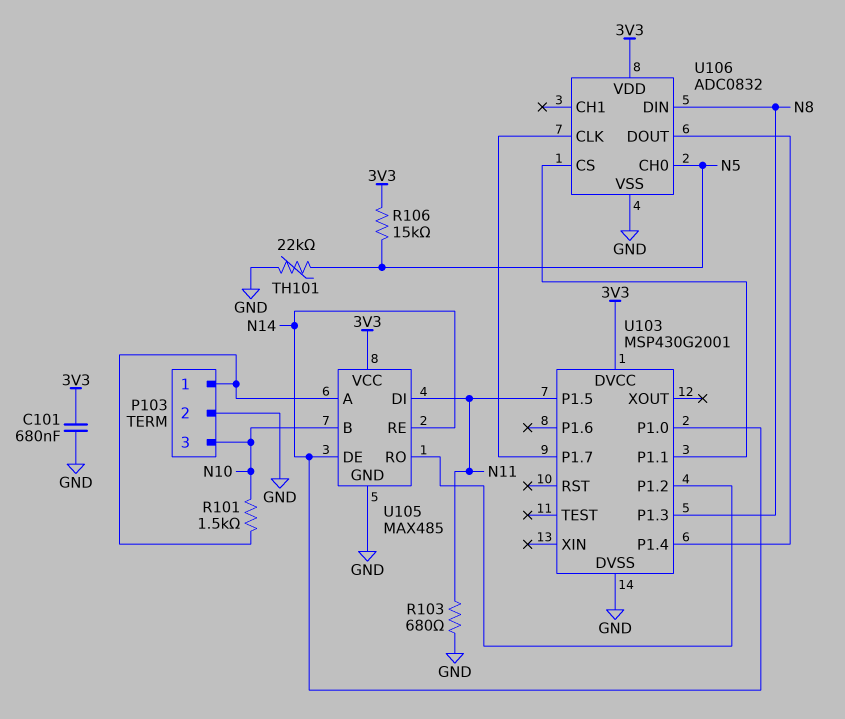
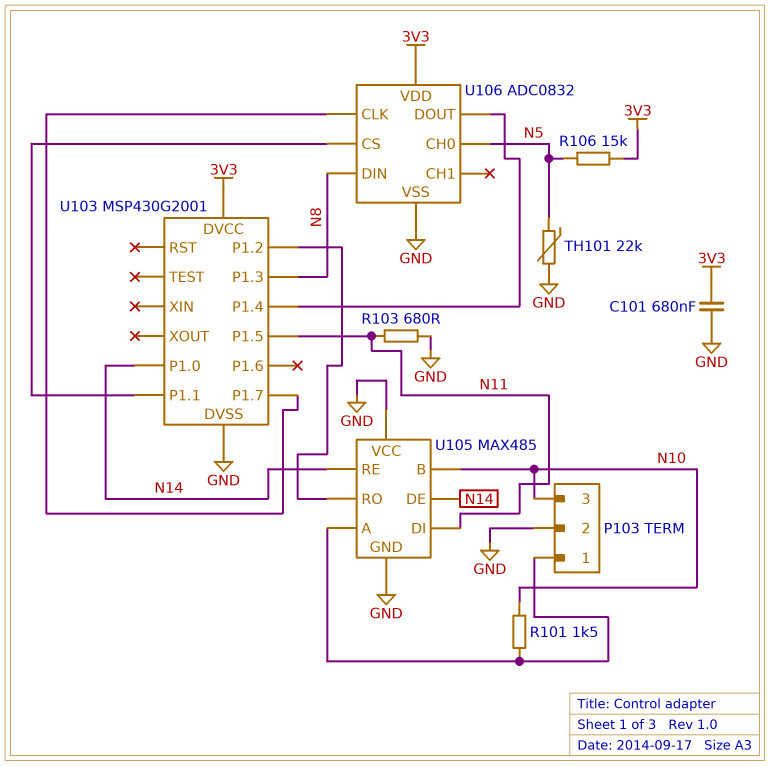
U105 pin VCC: 3V3 -> GND

